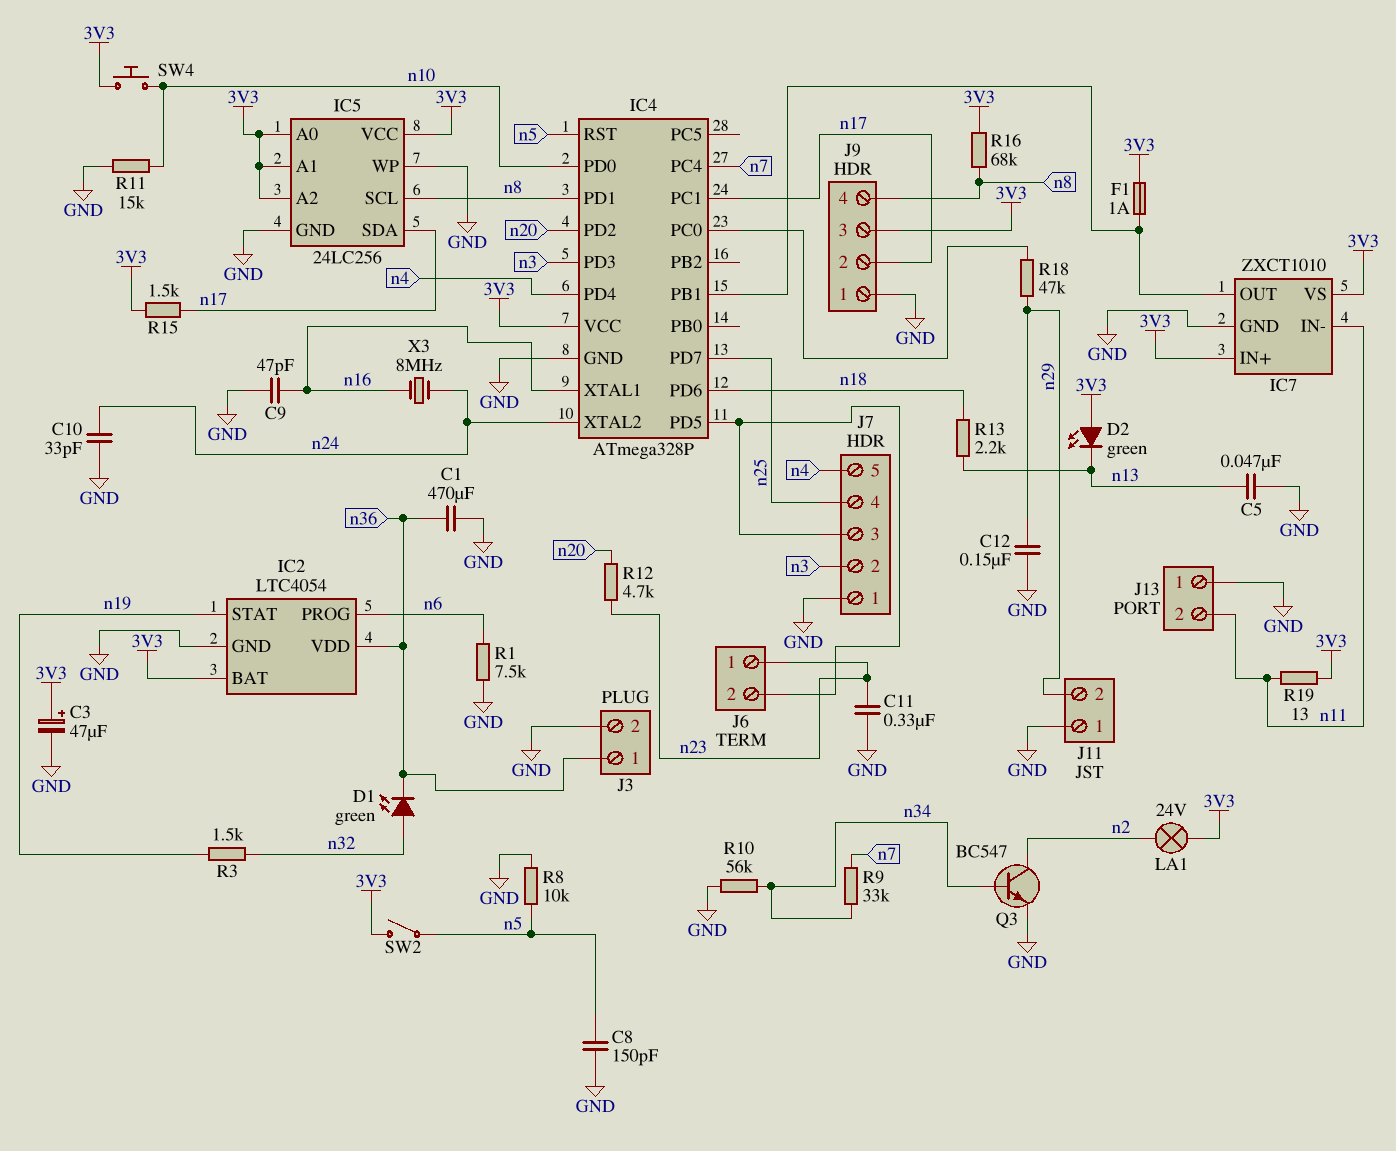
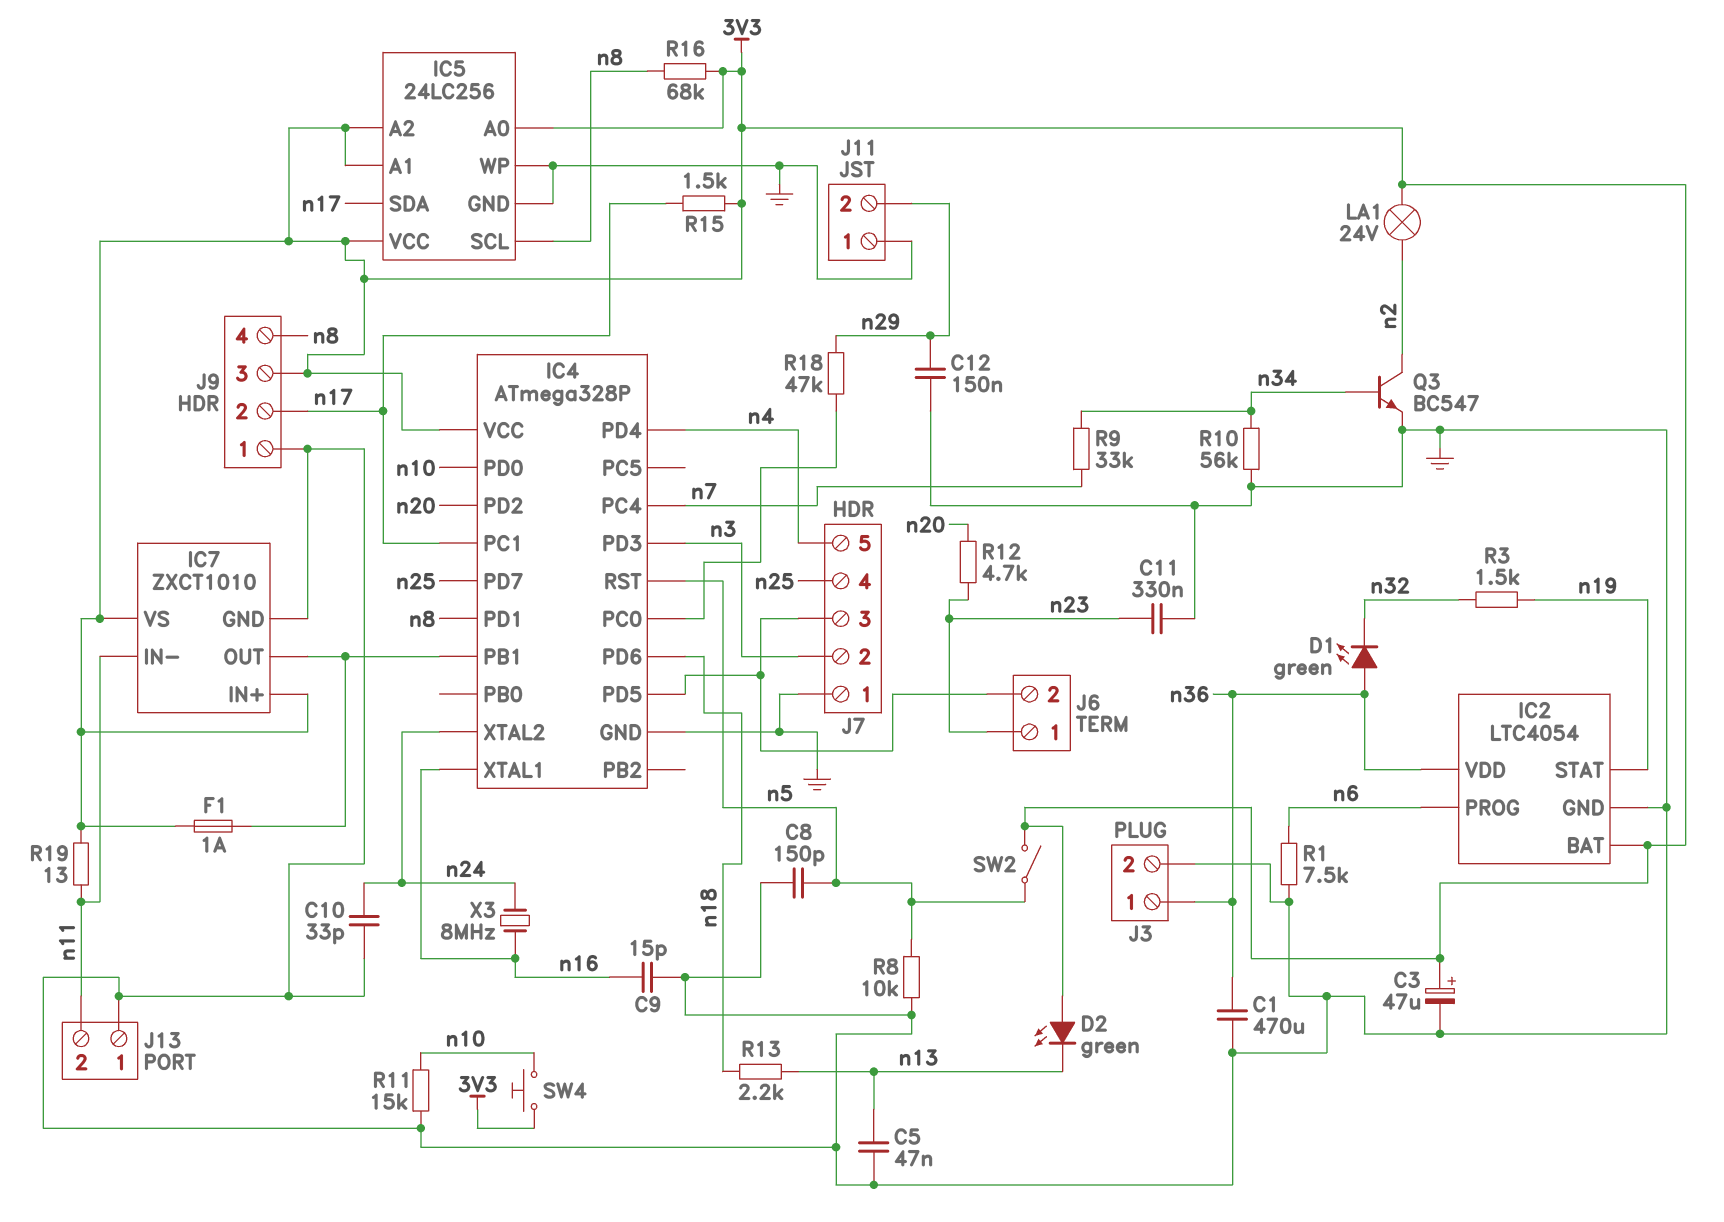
C9: 47pF (GND, n16) -> 15pF (GND, n16)
D1: LED green (A n32, K n36) -> LED green (A n36, K n32)

